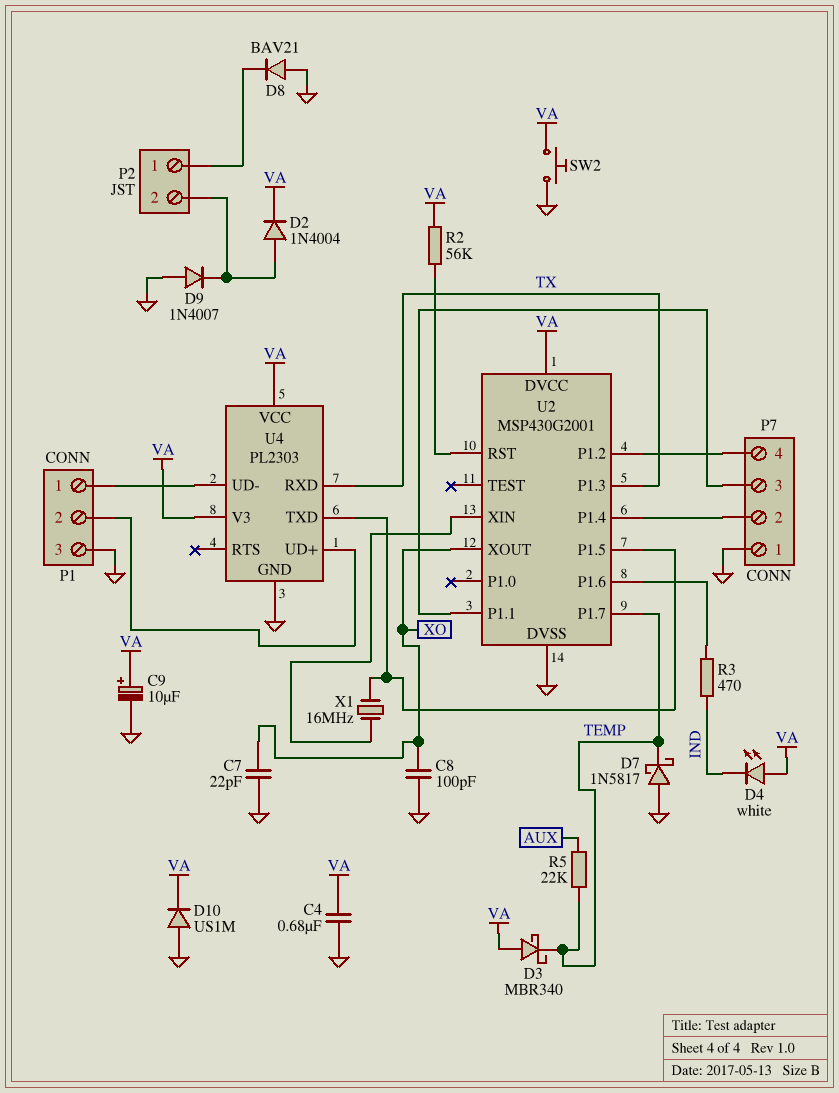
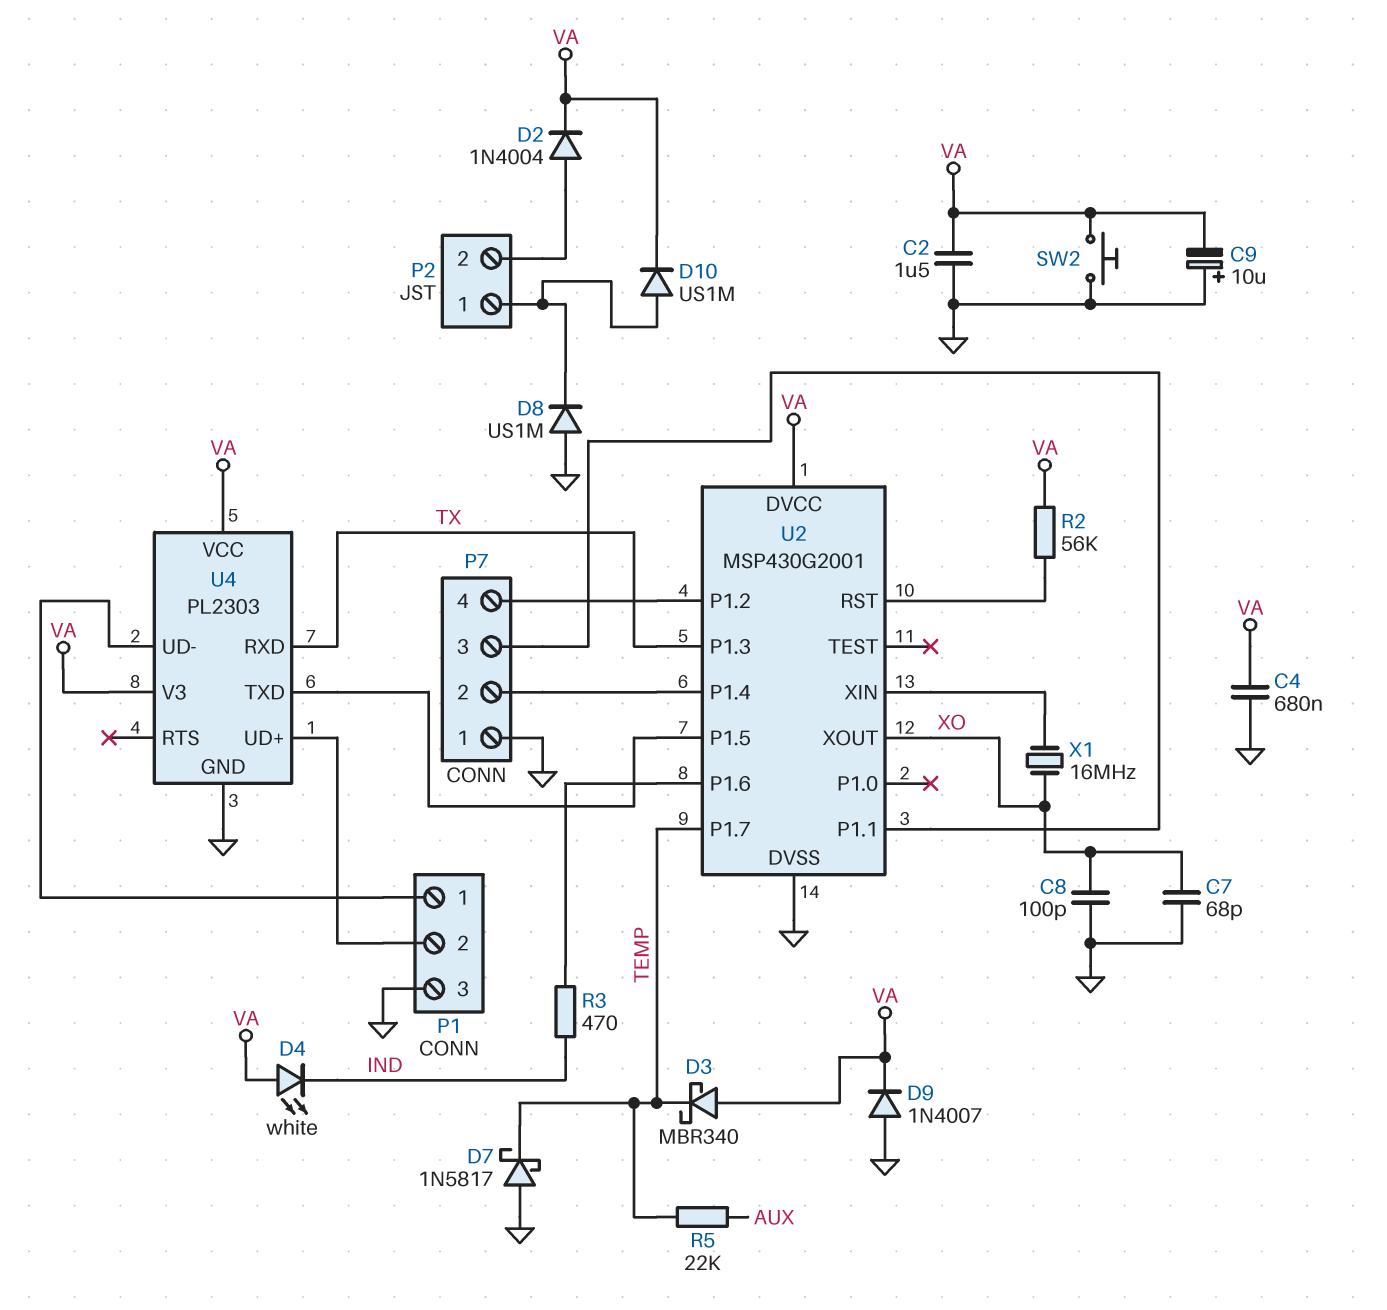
C2: none -> 1.5uF (GND, VA)
C7: 22pF (GND, XO) -> 68pF (GND, XO)
C9: 10uF (plus VA, minus GND) -> 10uF (plus GND, minus VA)
D8: diode BAV21 (A GND, K P2/1) -> diode US1M (A GND, K P2/1)
D9: diode 1N4007 (A GND, K P2/2) -> diode 1N4007 (A GND, K VA)
D10: diode US1M (A GND, K VA) -> diode US1M (A P2/1, K VA)
X1: 16MHz (U2/P1.5, U2/XIN) -> 16MHz (U2/XIN, XO)

